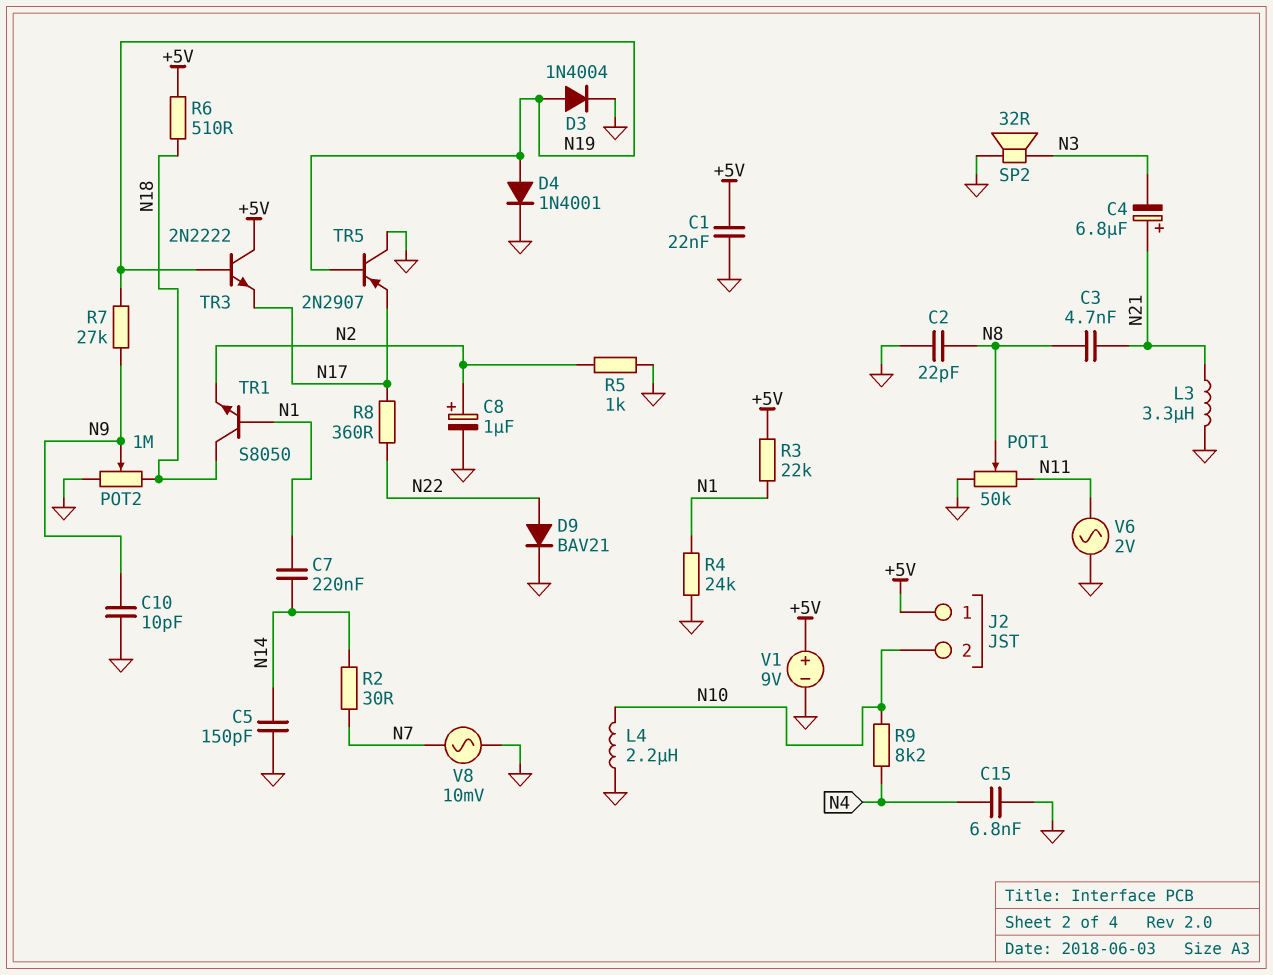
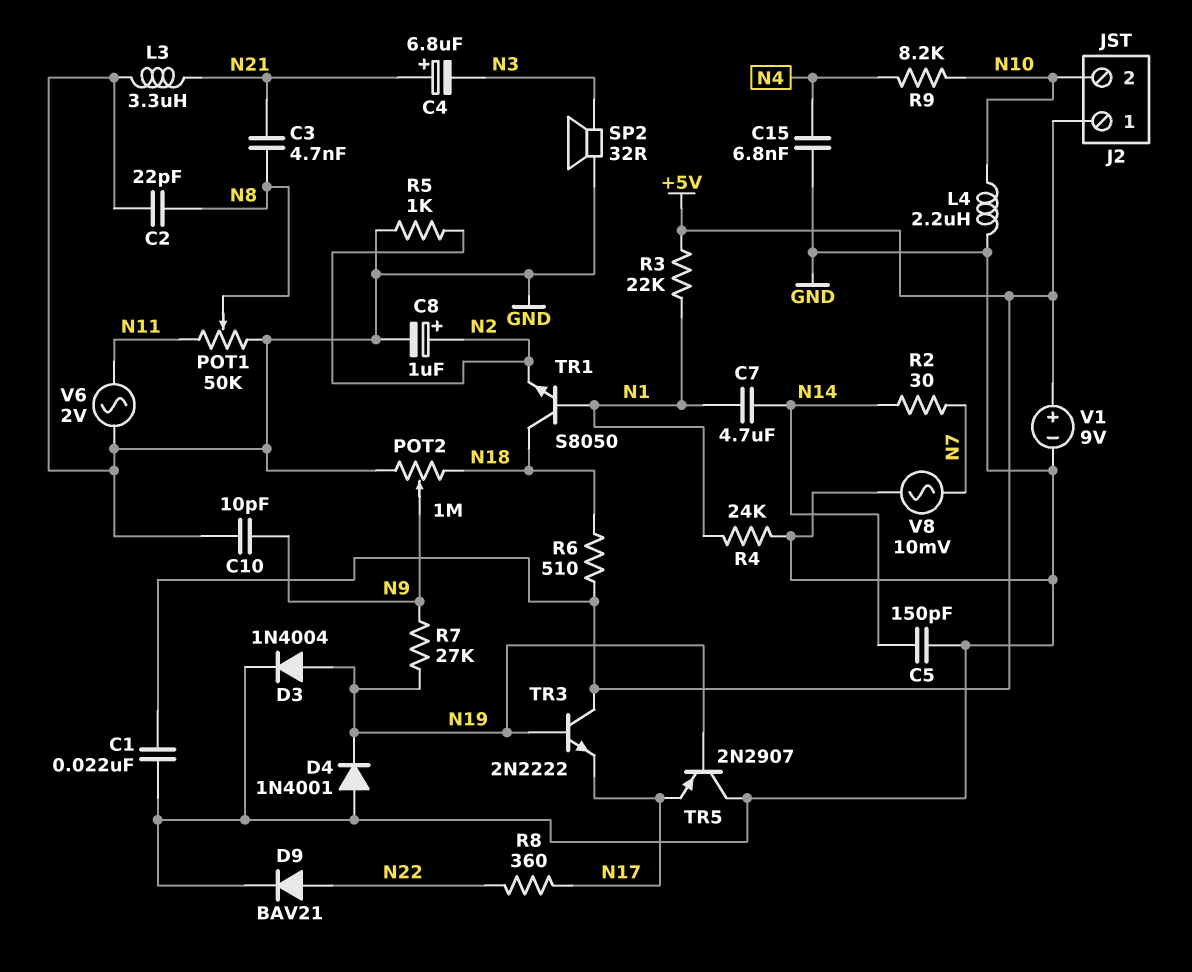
C7: 220nF (N1, N14) -> 4.7uF (N1, N14)
D4: diode 1N4001 (A N19, K GND) -> diode 1N4001 (A GND, K N19)

